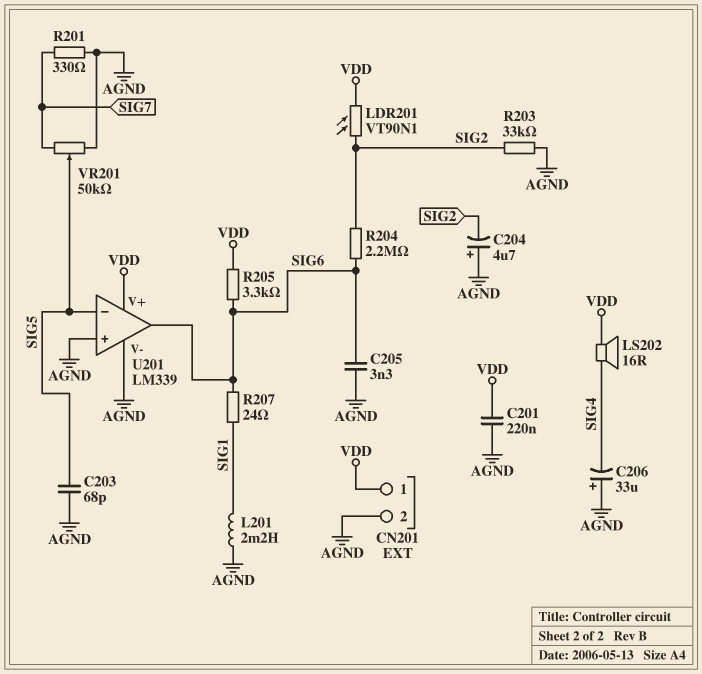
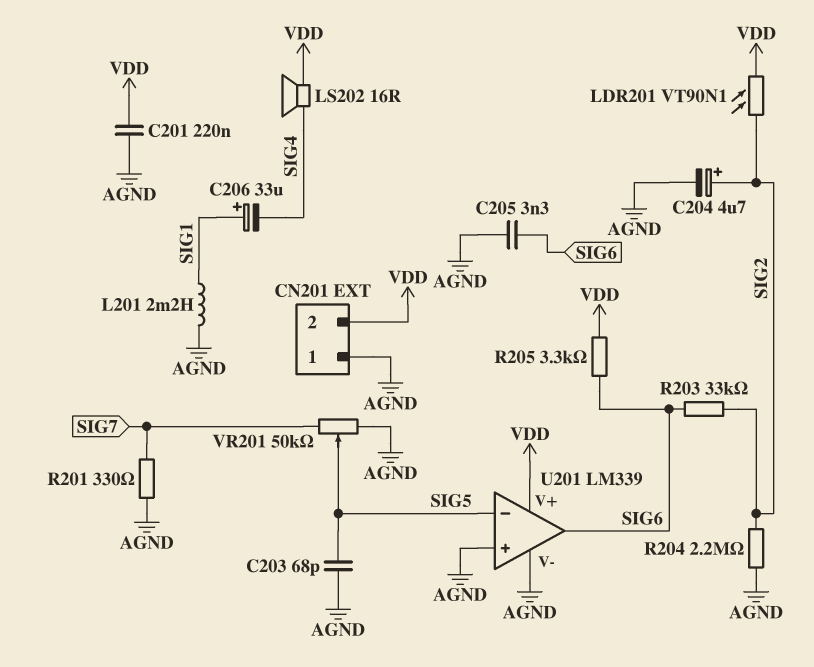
C204: 4.7uF (plus AGND, minus SIG2) -> 4.7uF (plus SIG2, minus AGND)
C206: 33uF (plus AGND, minus SIG4) -> 33uF (plus SIG1, minus SIG4)
CN201 pin 1: VDD -> AGND
CN201 pin 2: AGND -> VDD
R203: 33k (AGND, SIG2) -> 33k (SIG2, SIG6)
R204: 2.2M (SIG2, SIG6) -> 2.2M (AGND, SIG2)
R207: 24 (SIG1, SIG6) -> none

